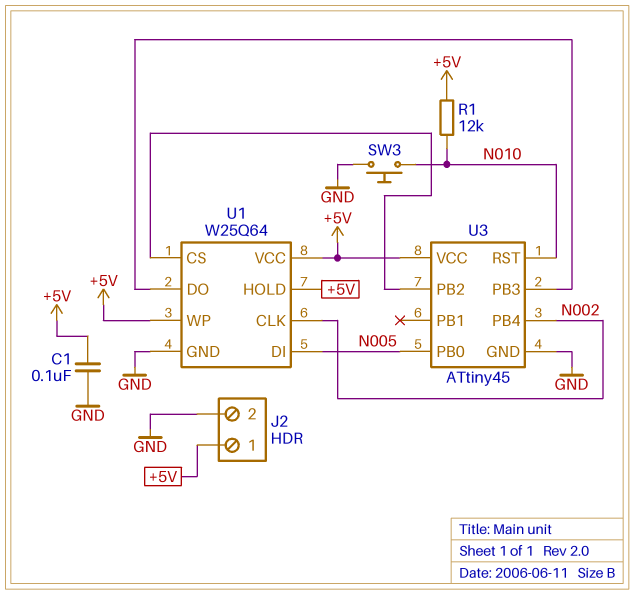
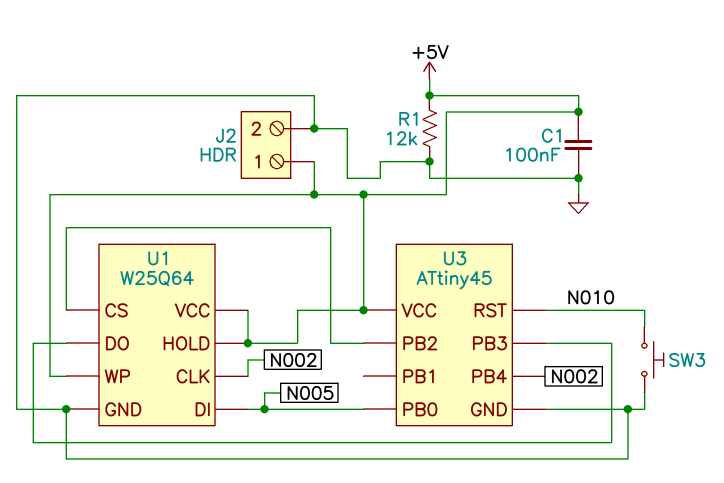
R1: 12k (+5V, N010) -> 12k (+5V, GND)

